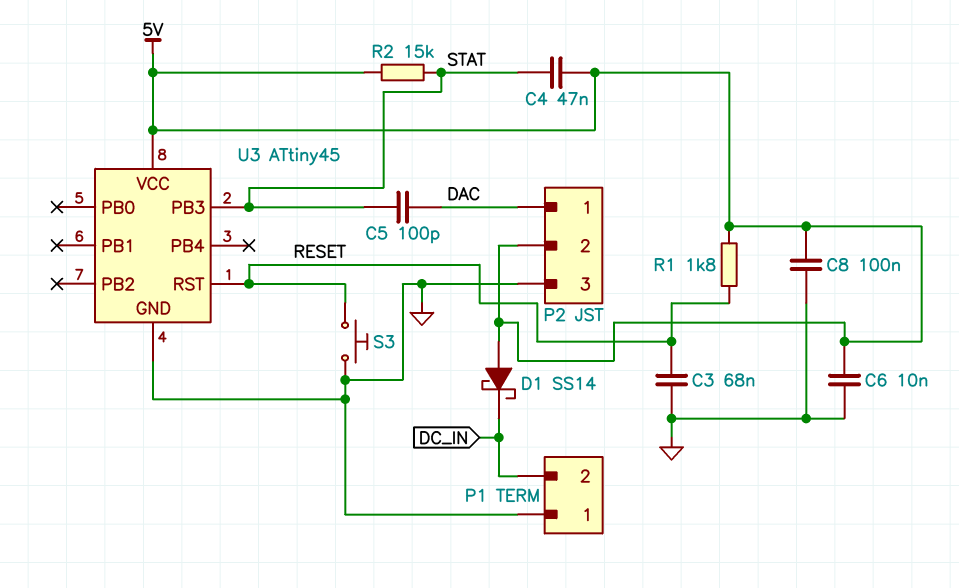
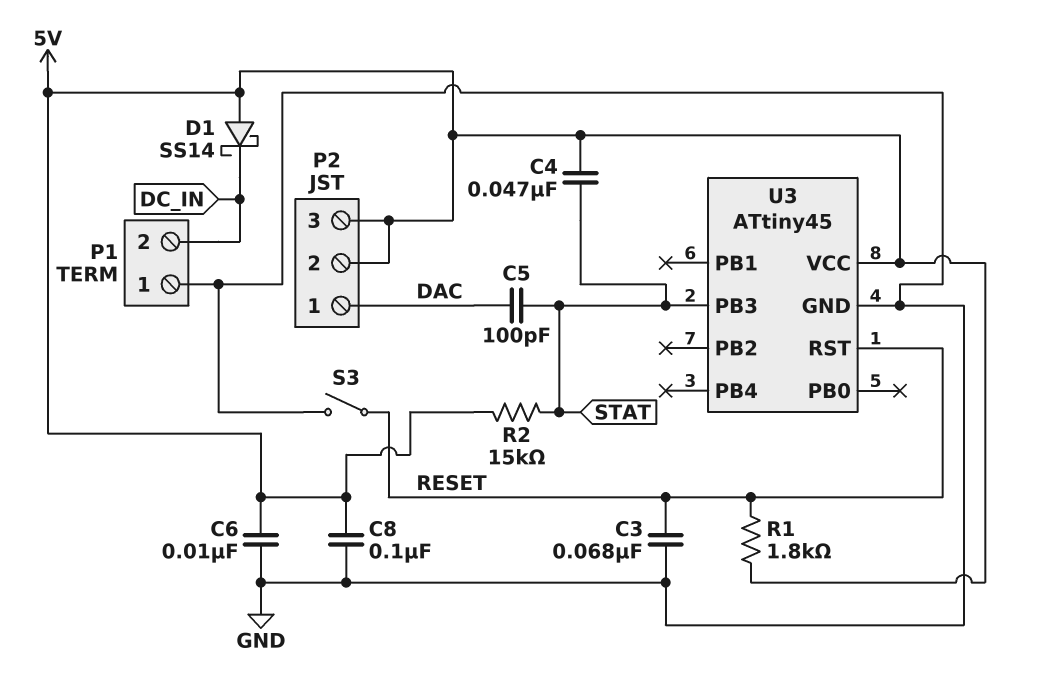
P2 pin 3: GND -> 5V
S3: button (GND, RESET) -> switch (GND, RESET)

